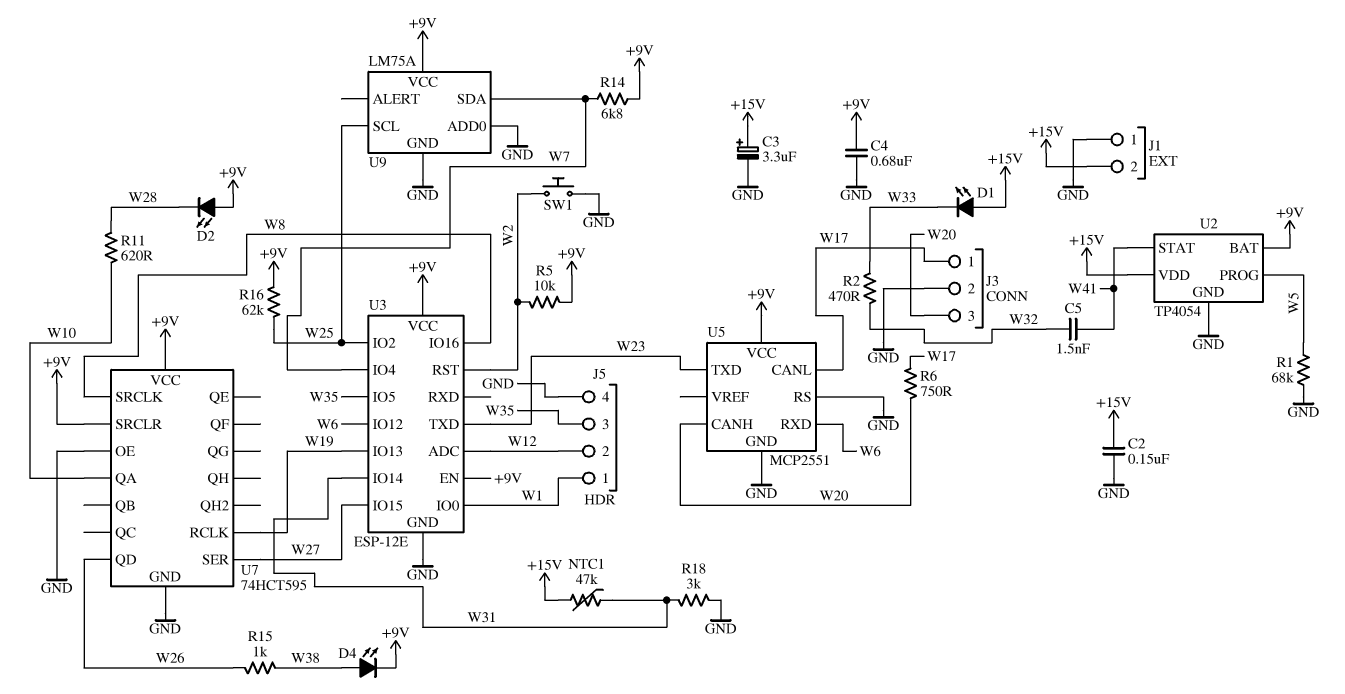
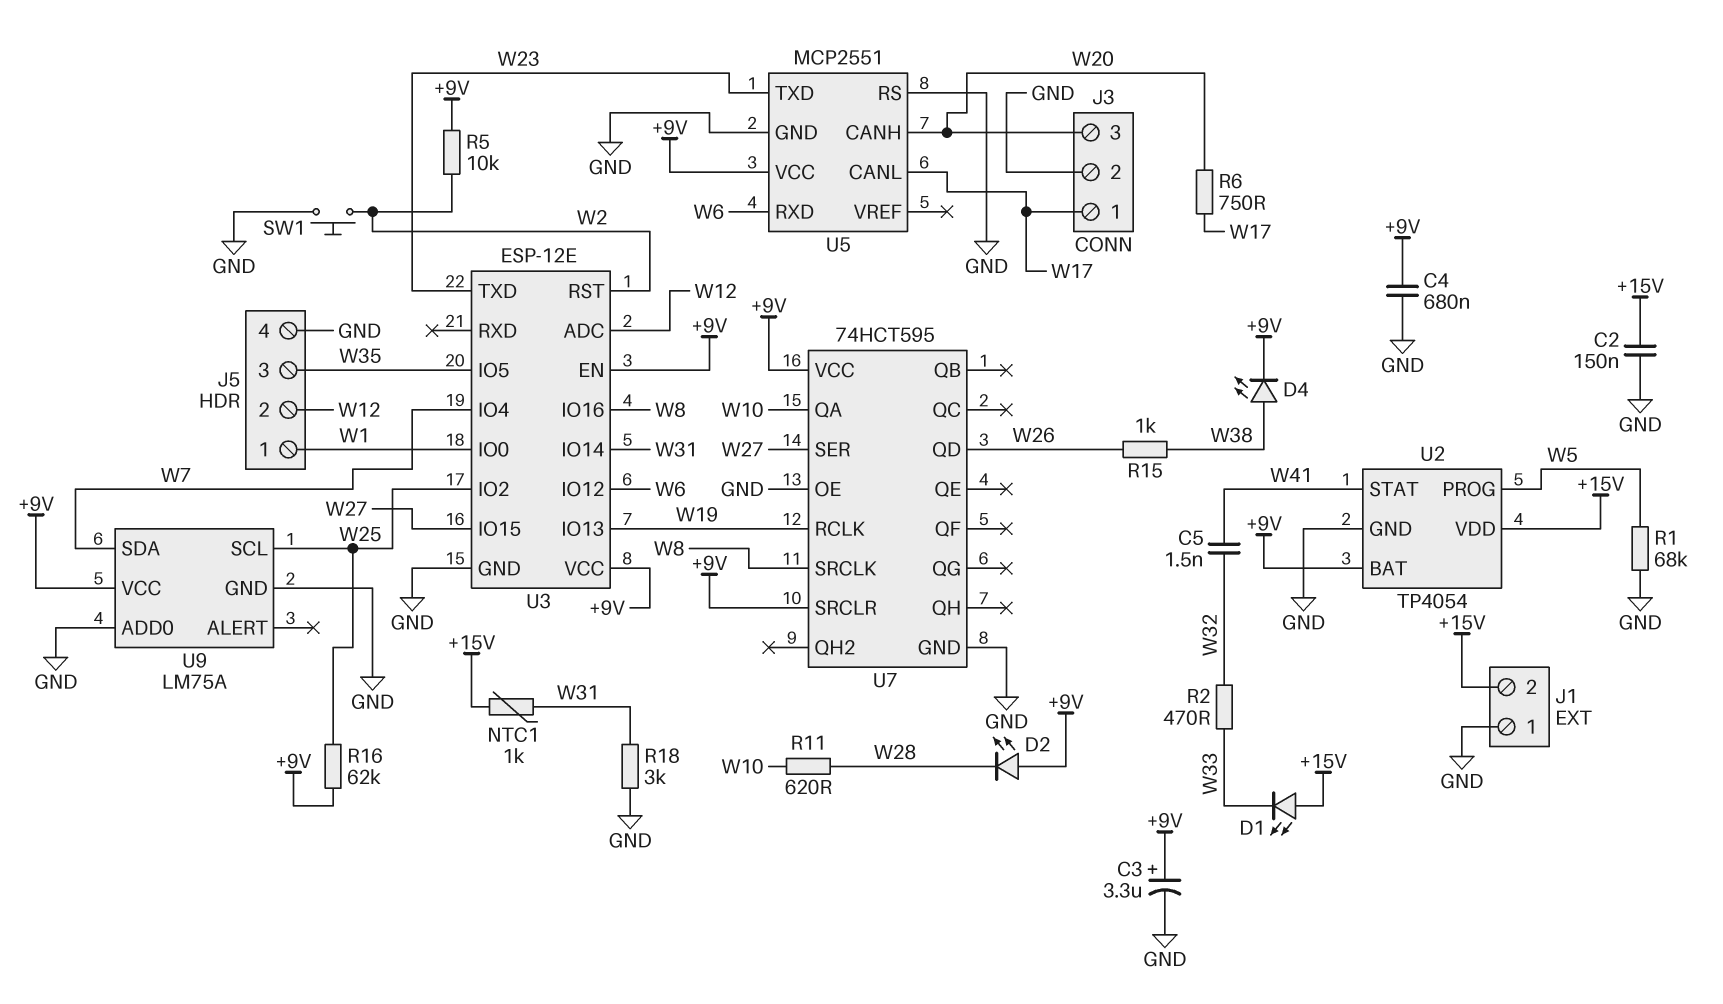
C3: 3.3uF (plus +15V, minus GND) -> 3.3uF (plus +9V, minus GND)
NTC1: 47k (+15V, W31) -> 1k (+15V, W31)
R14: 6.8k (+9V, W7) -> none

